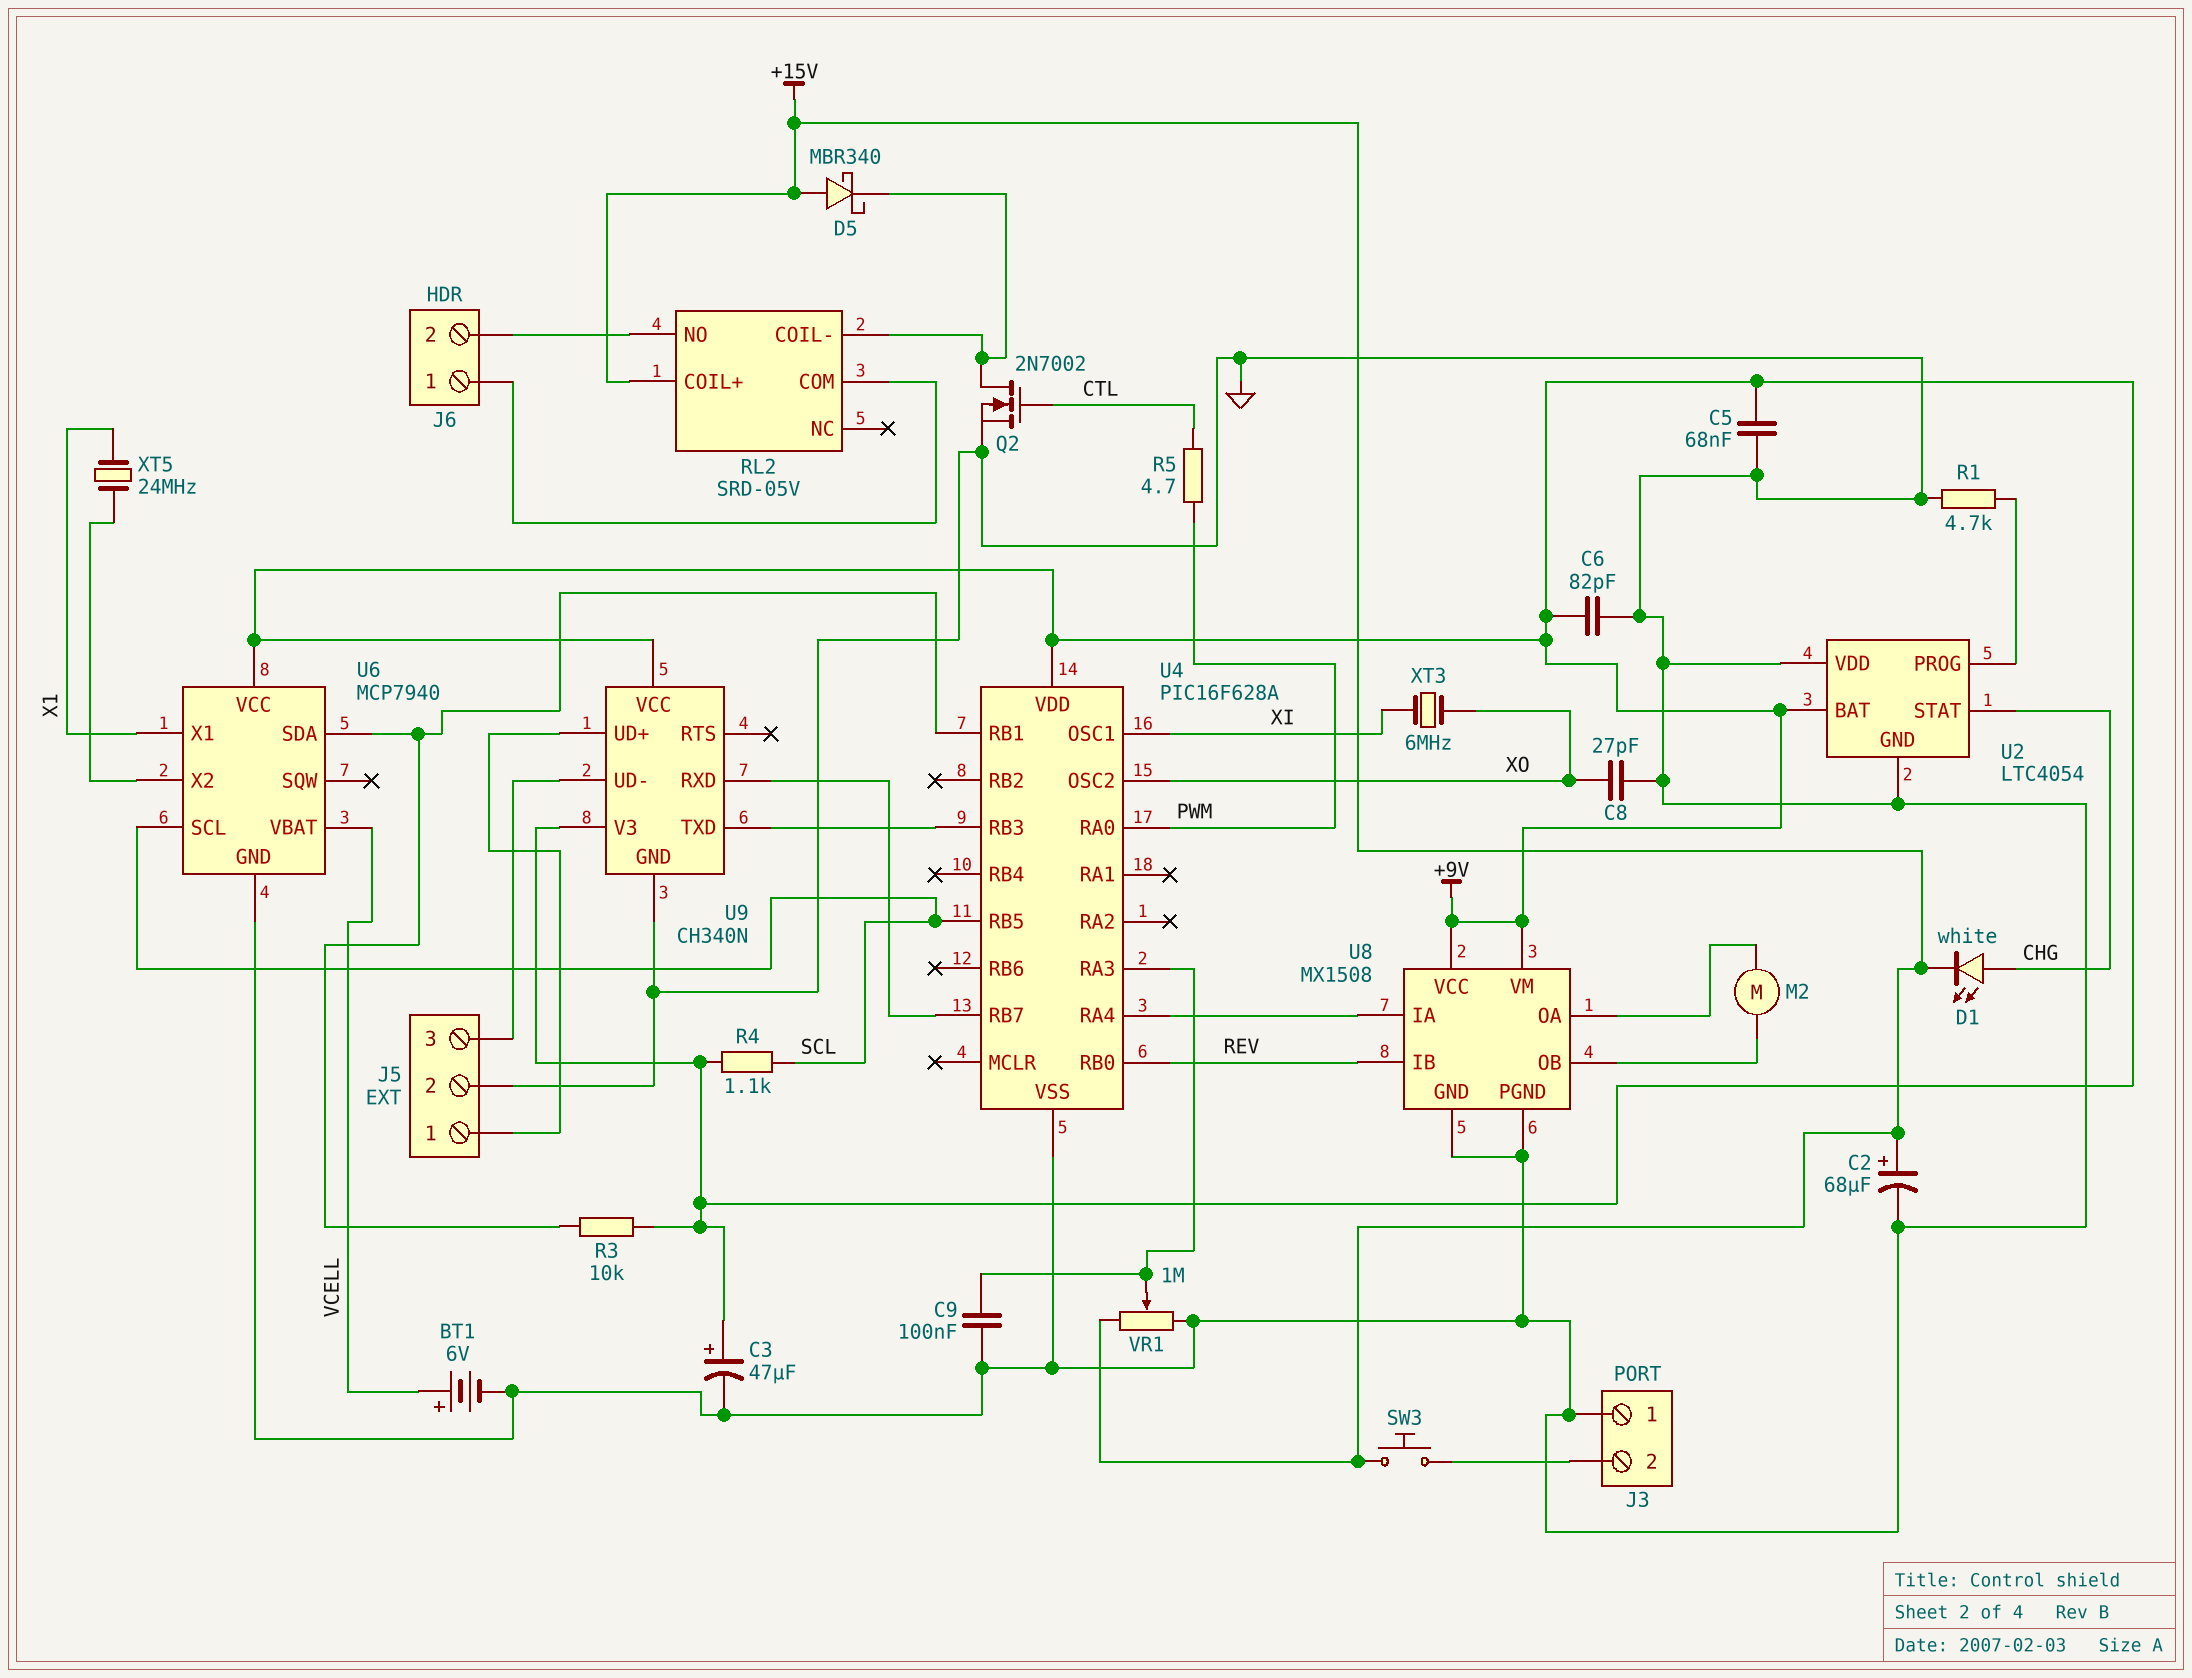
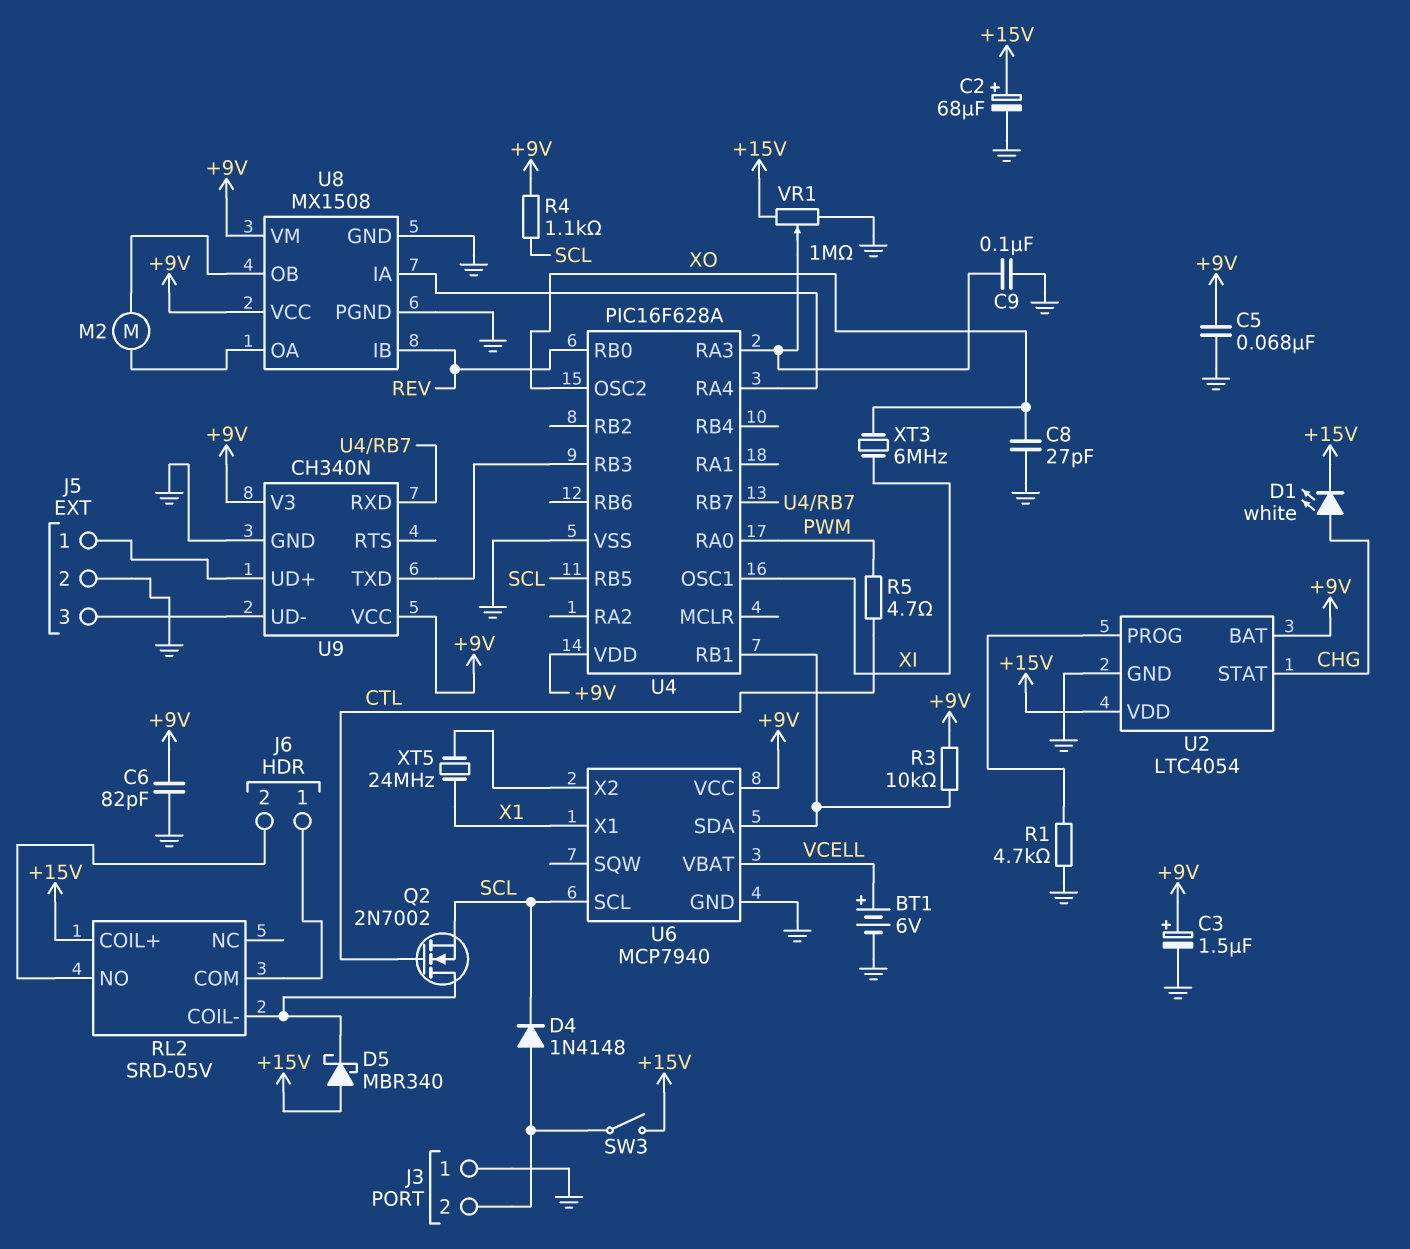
C3: 47uF (plus +9V, minus GND) -> 1.5uF (plus +9V, minus GND)
D4: none -> diode 1N4148 (A J3/2, K SCL)
Q2: NMOS 2N7002 (G CTL, D RL2/COIL-, S GND) -> NMOS 2N7002 (G CTL, D RL2/COIL-, S SCL)
SW3: button (+15V, J3/2) -> switch (+15V, J3/2)
U2 pin VDD: GND -> +15V

